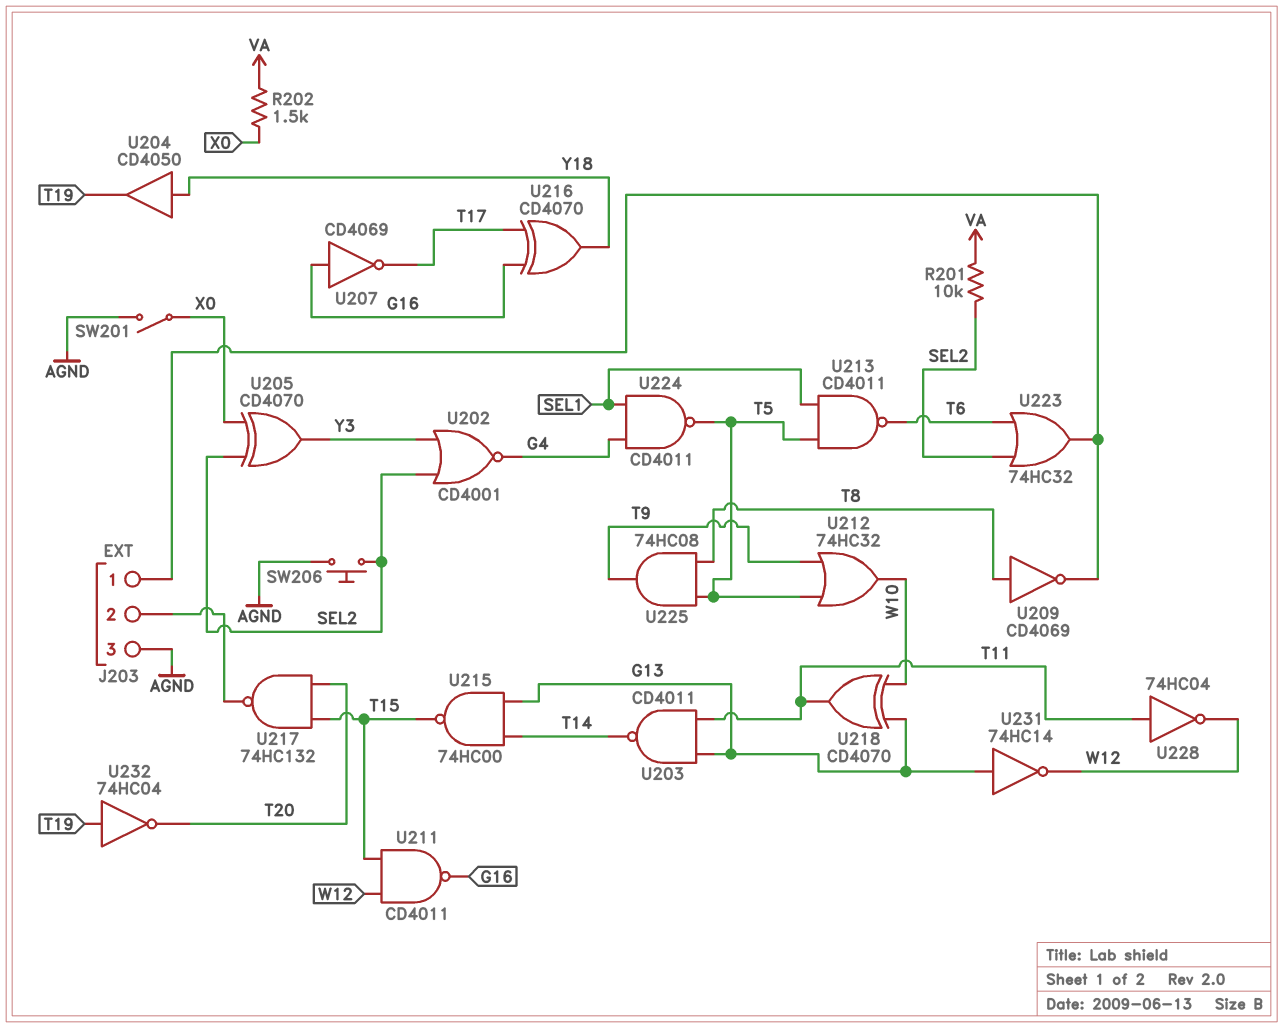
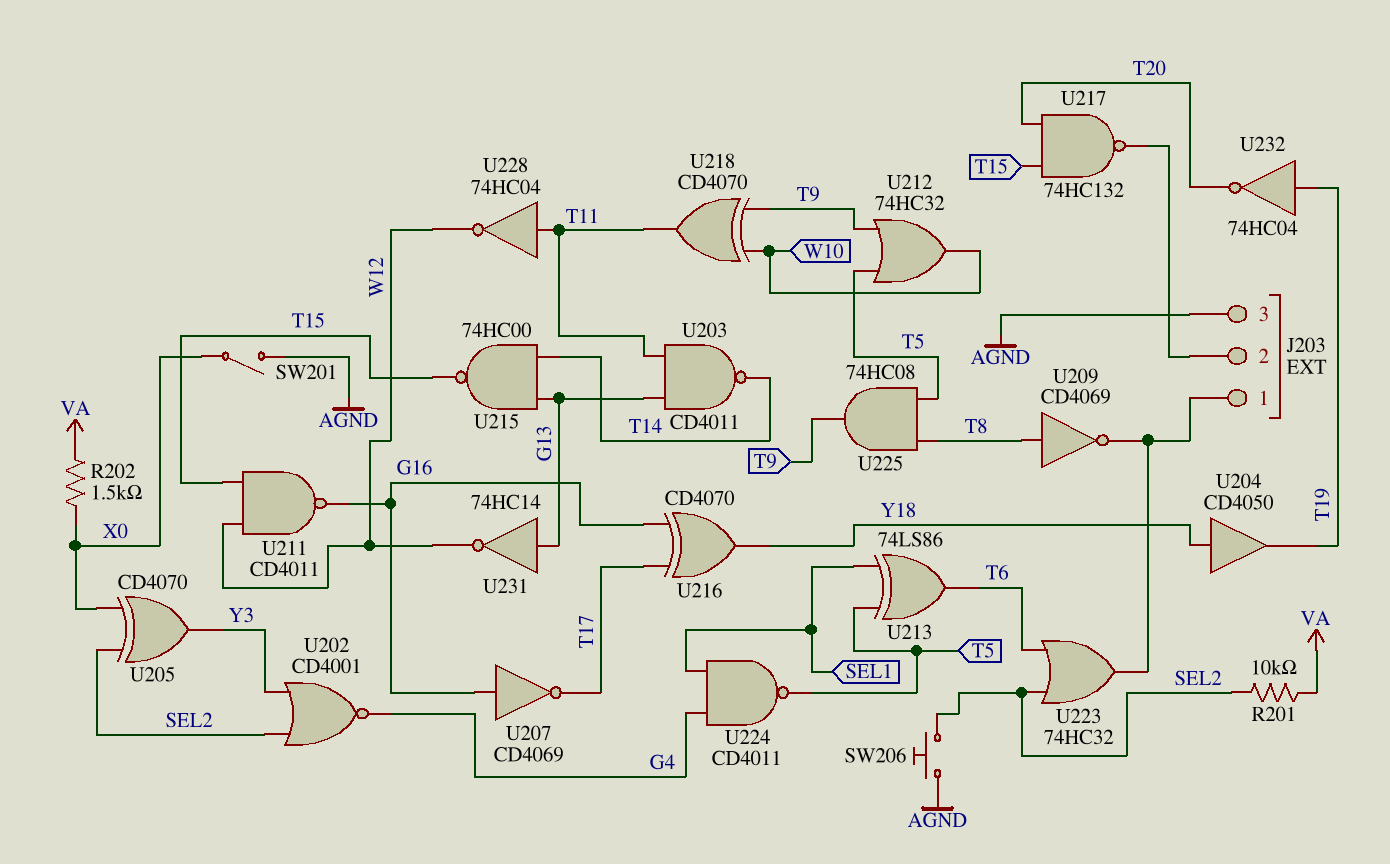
U213: NAND CD4011 (in SEL1, in T5, out T6) -> XOR 74LS86 (in SEL1, in T5, out T6)
U218: XOR CD4070 (in G13, in W10, out T11) -> XOR CD4070 (in T9, in W10, out T11)

